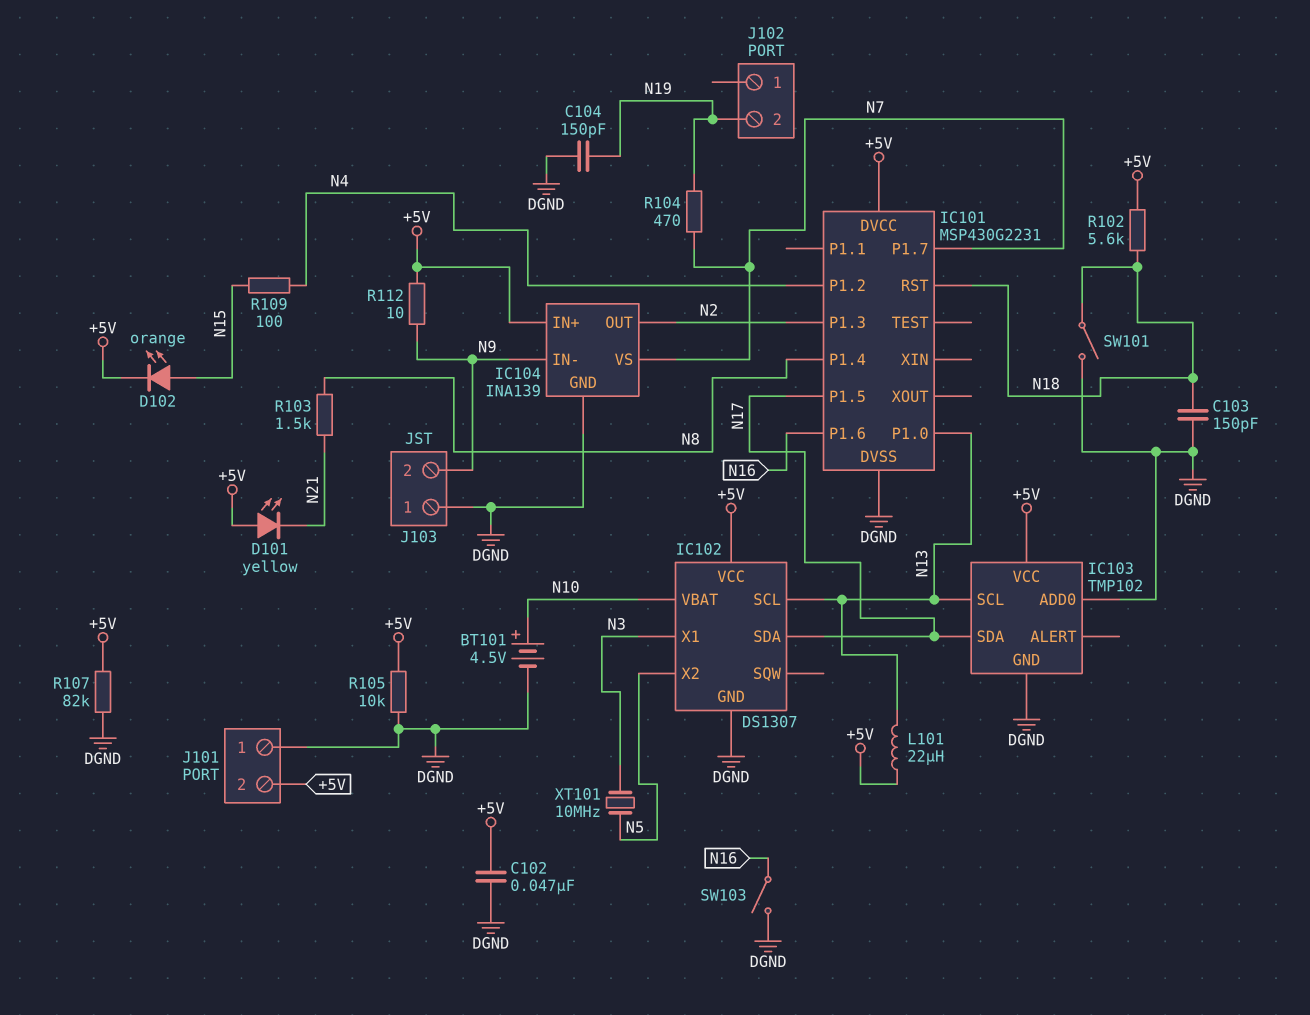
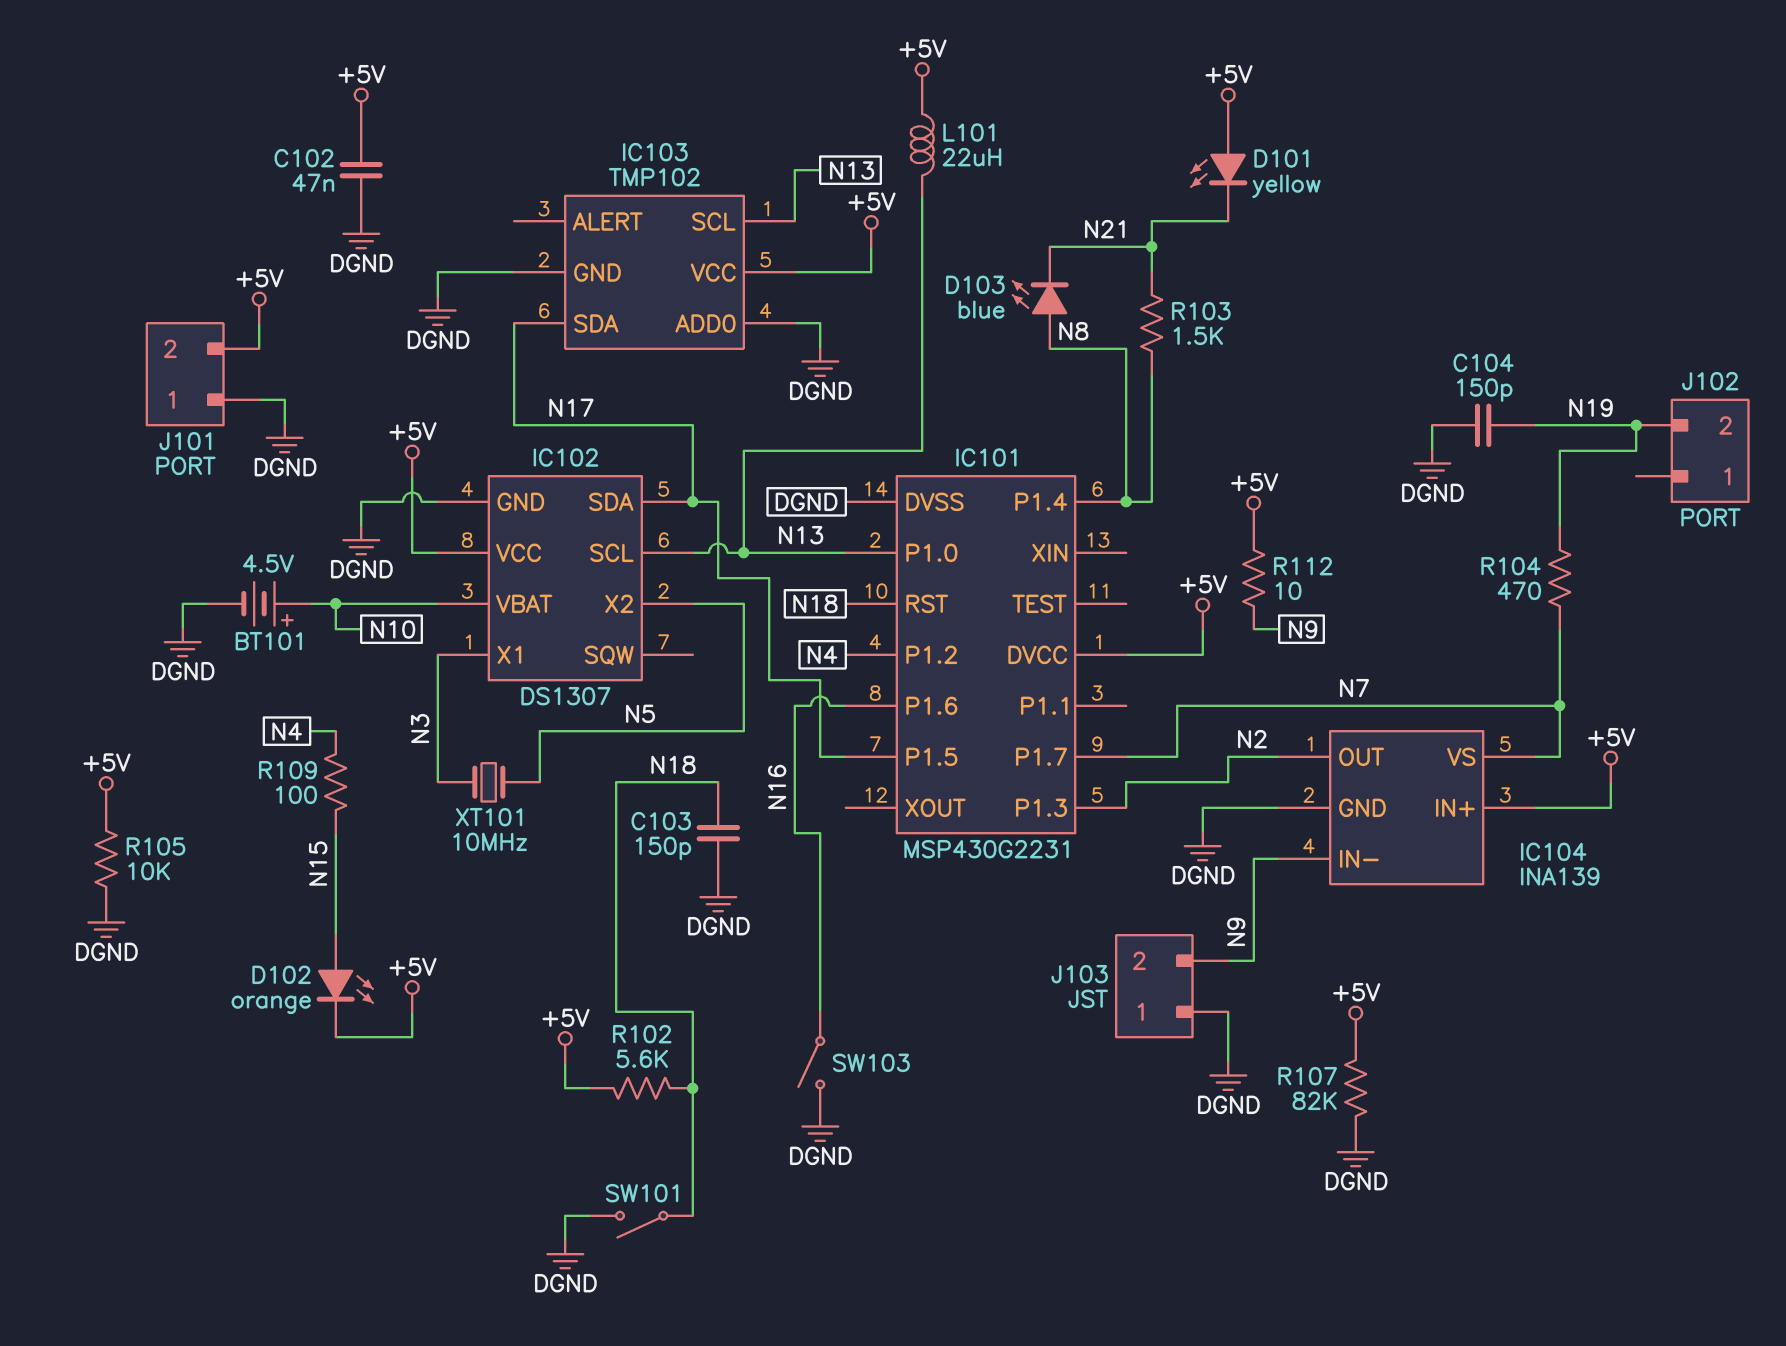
D103: none -> LED blue (A N8, K N21)

